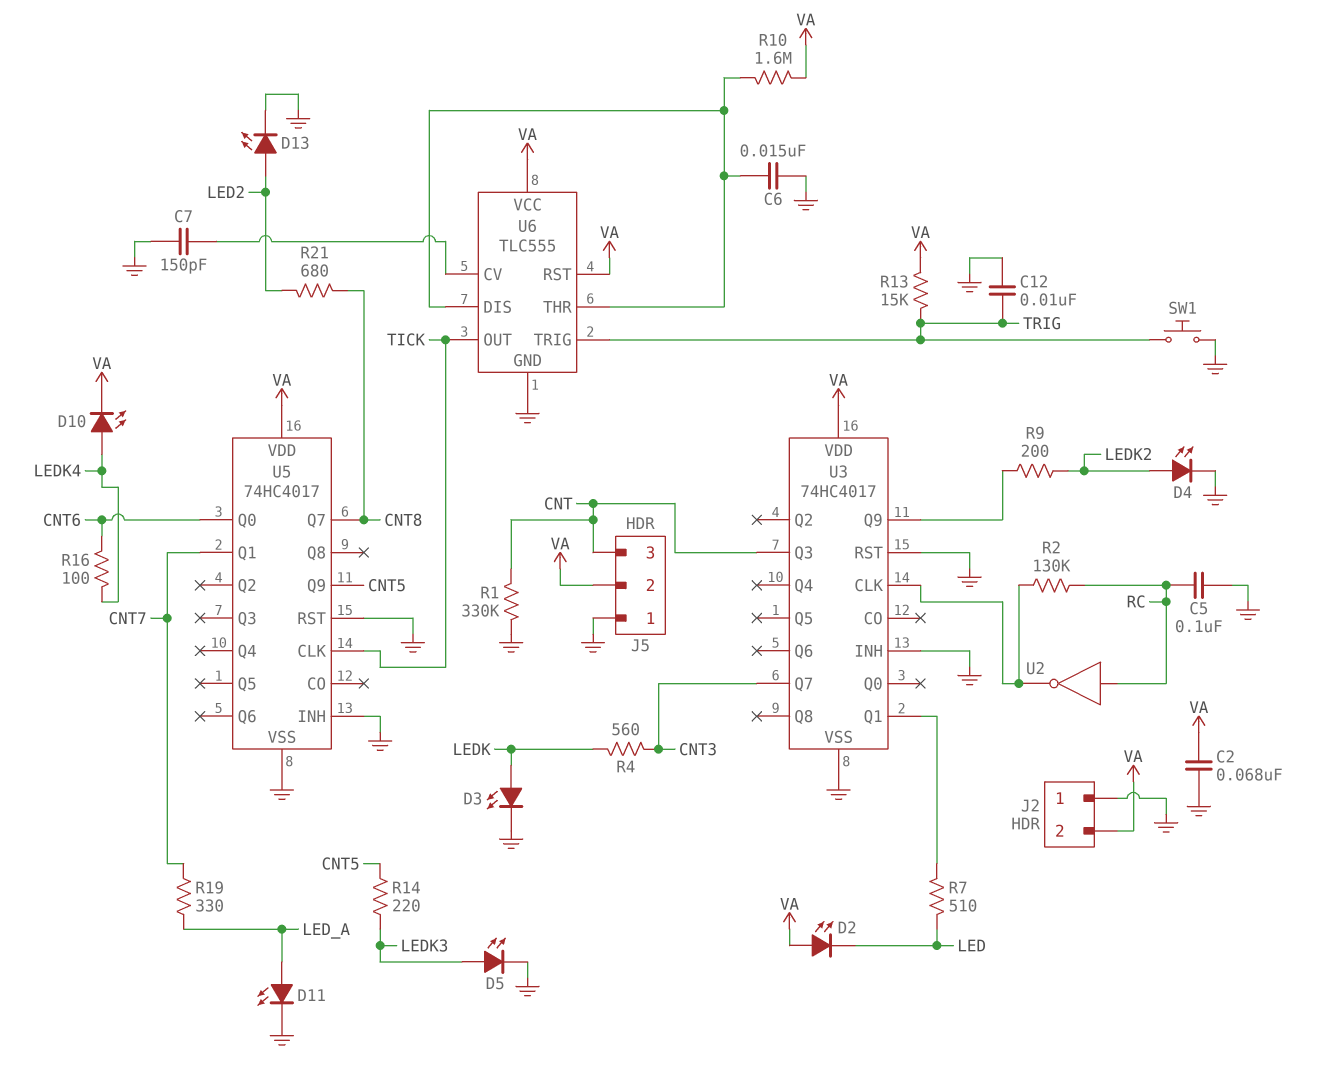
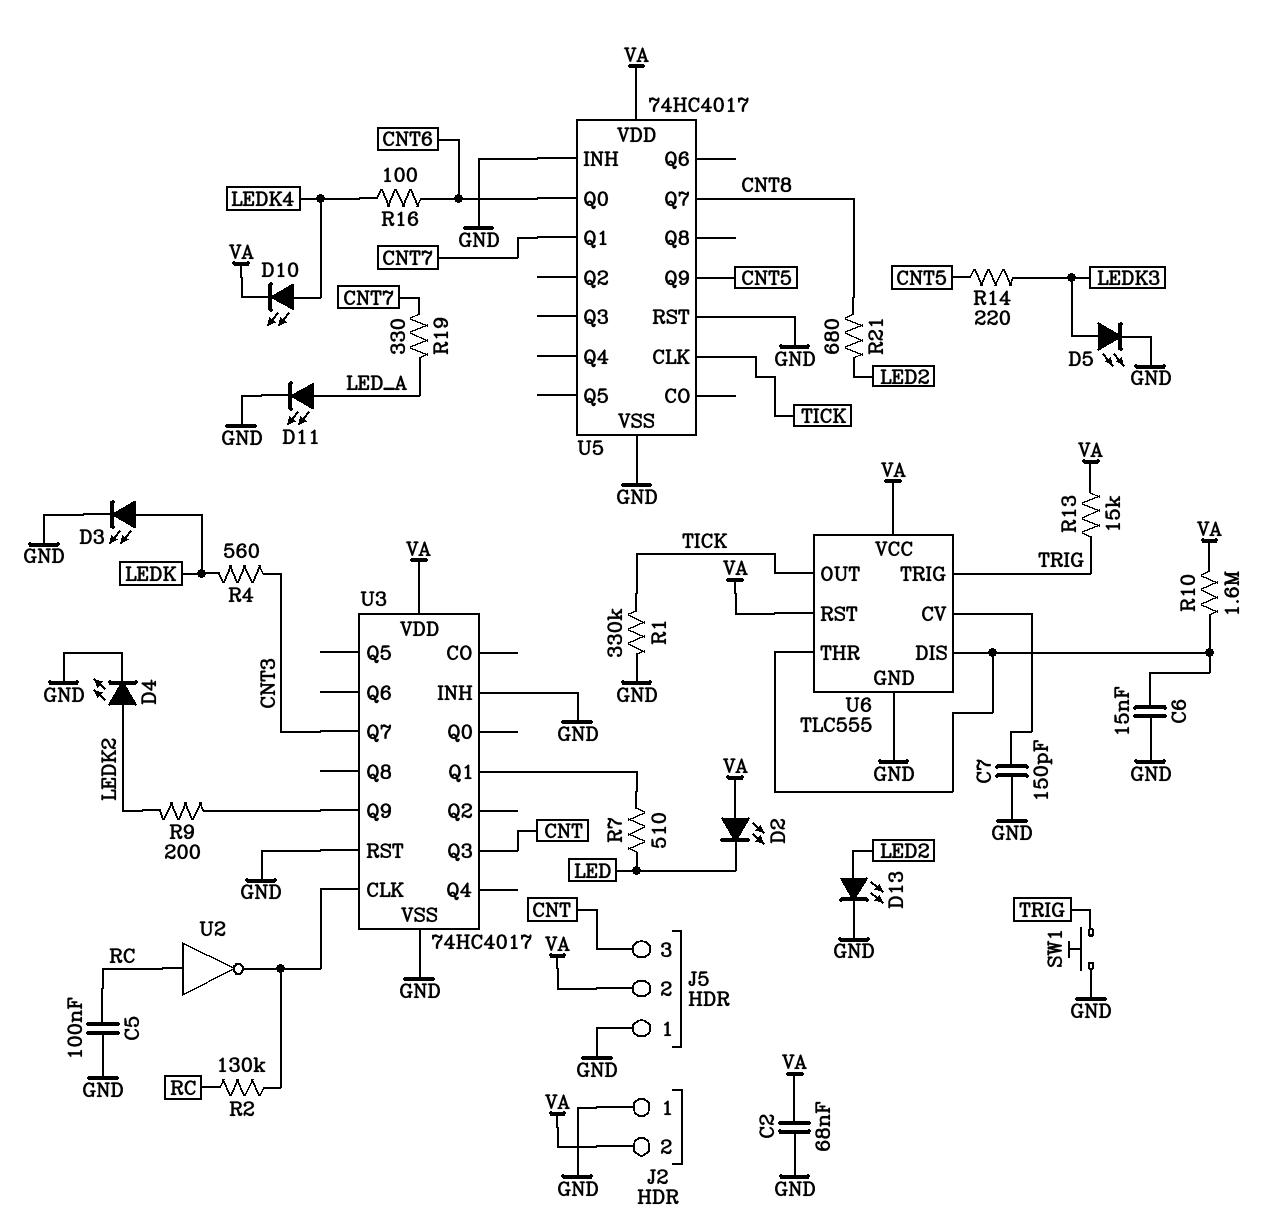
C12: 10nF (GND, TRIG) -> none
R1: 330k (CNT, GND) -> 330k (GND, TICK)

